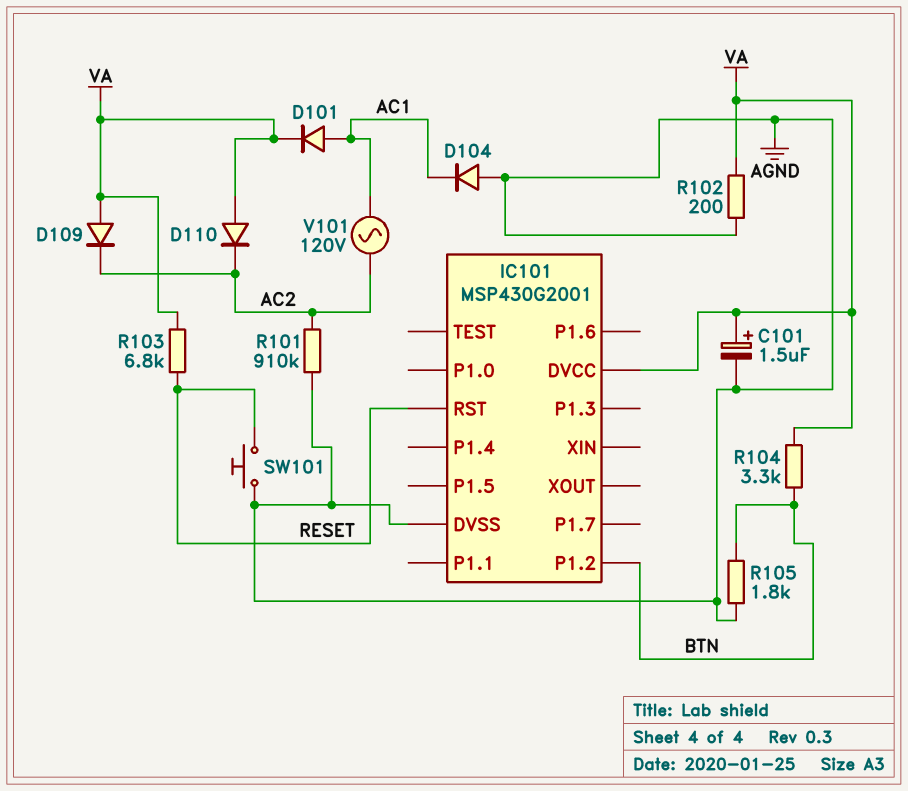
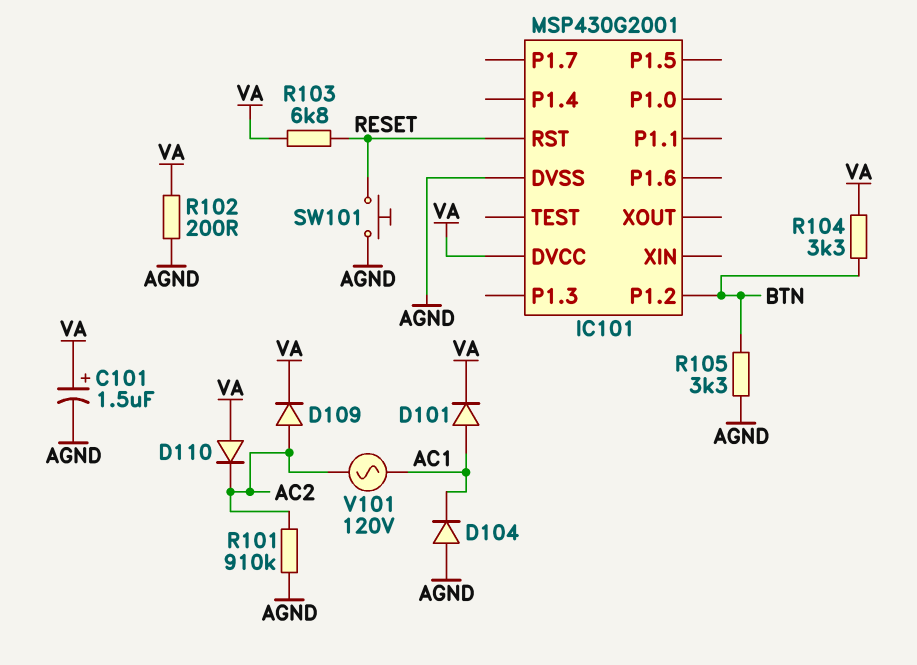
D109: diode (A VA, K AC2) -> diode (A AC2, K VA)
R105: 1.8k (AGND, BTN) -> 3.3k (AGND, BTN)

